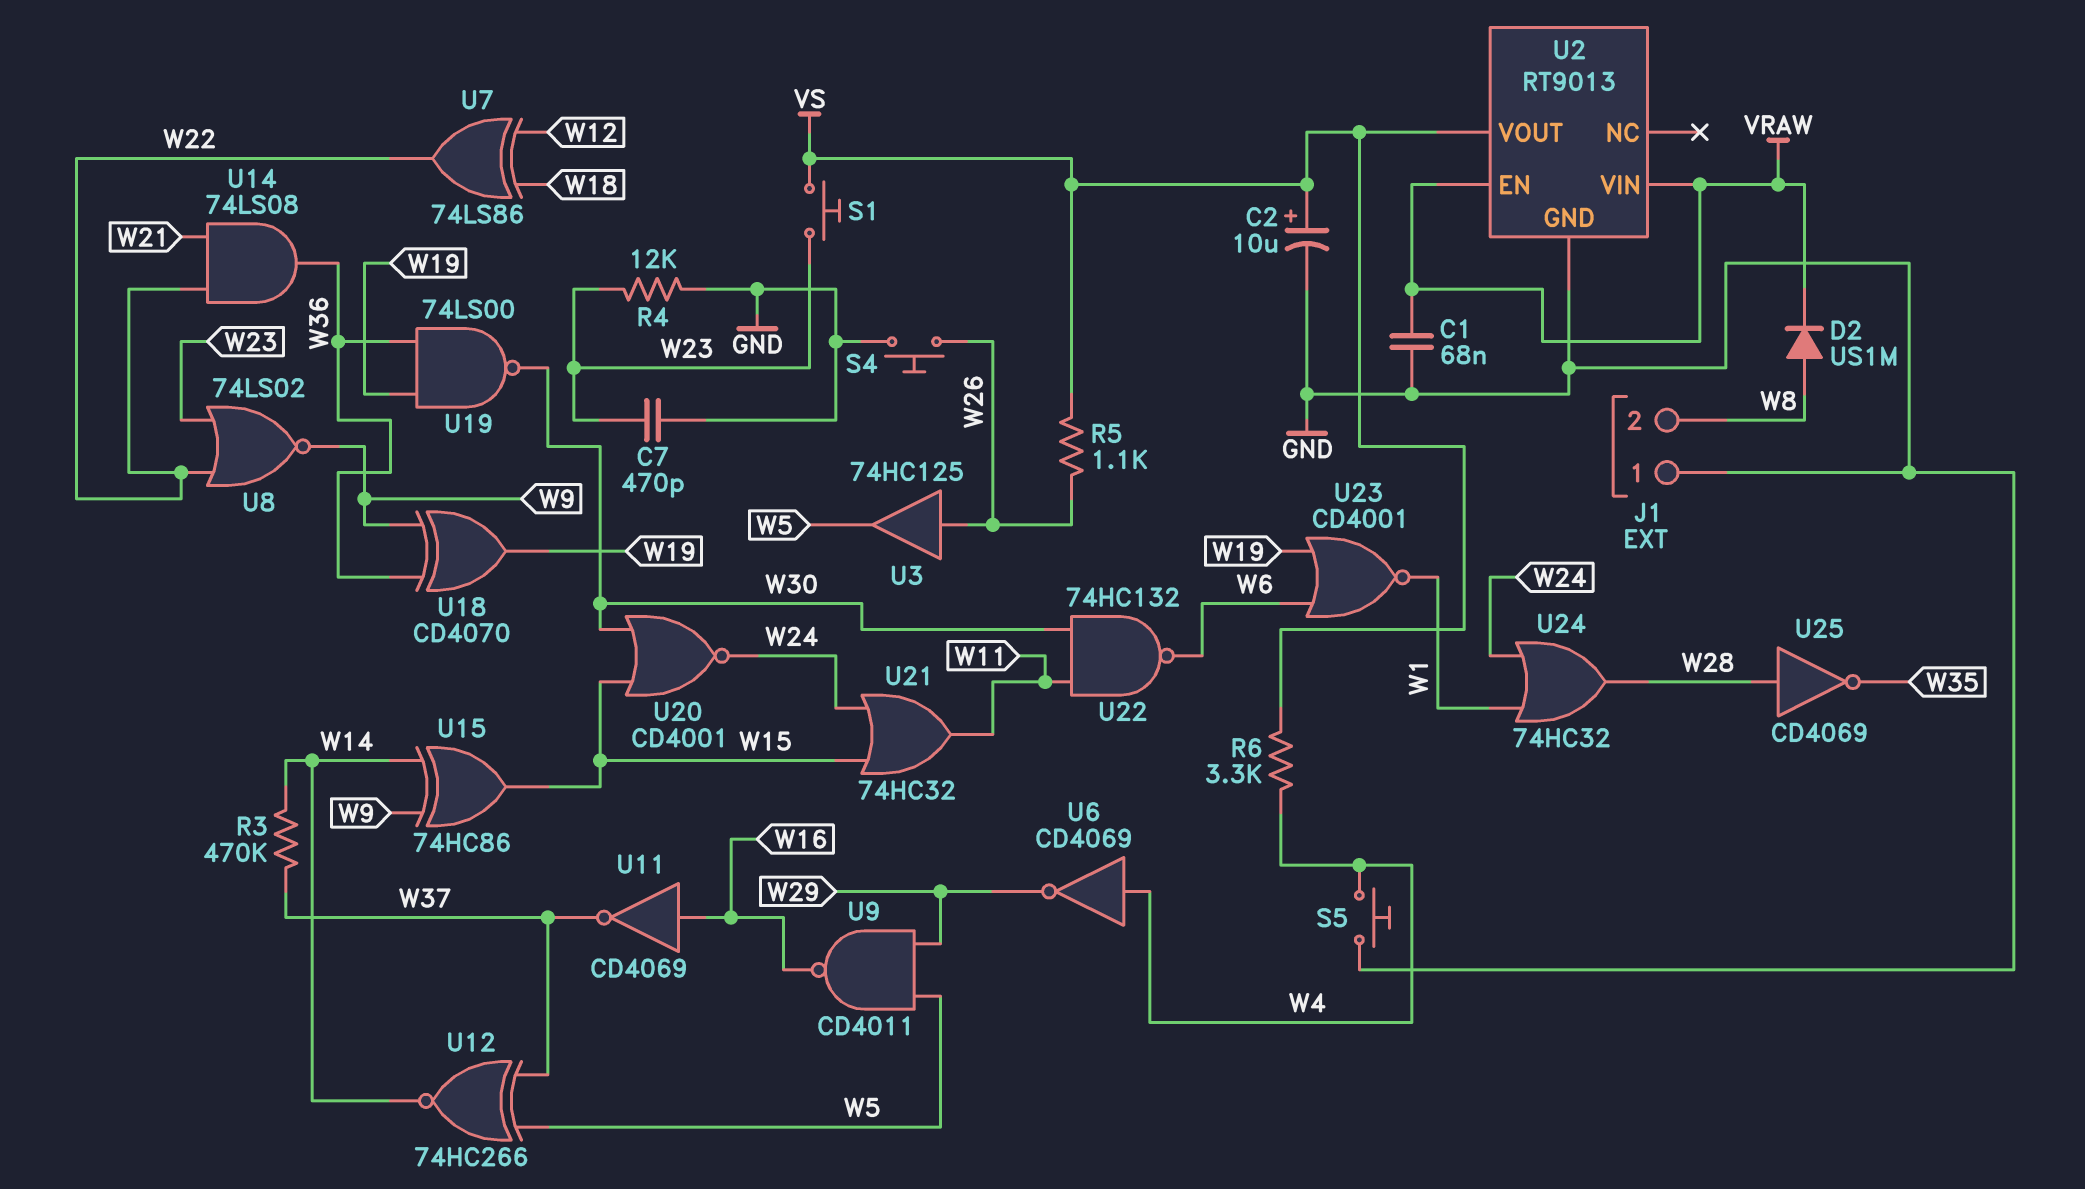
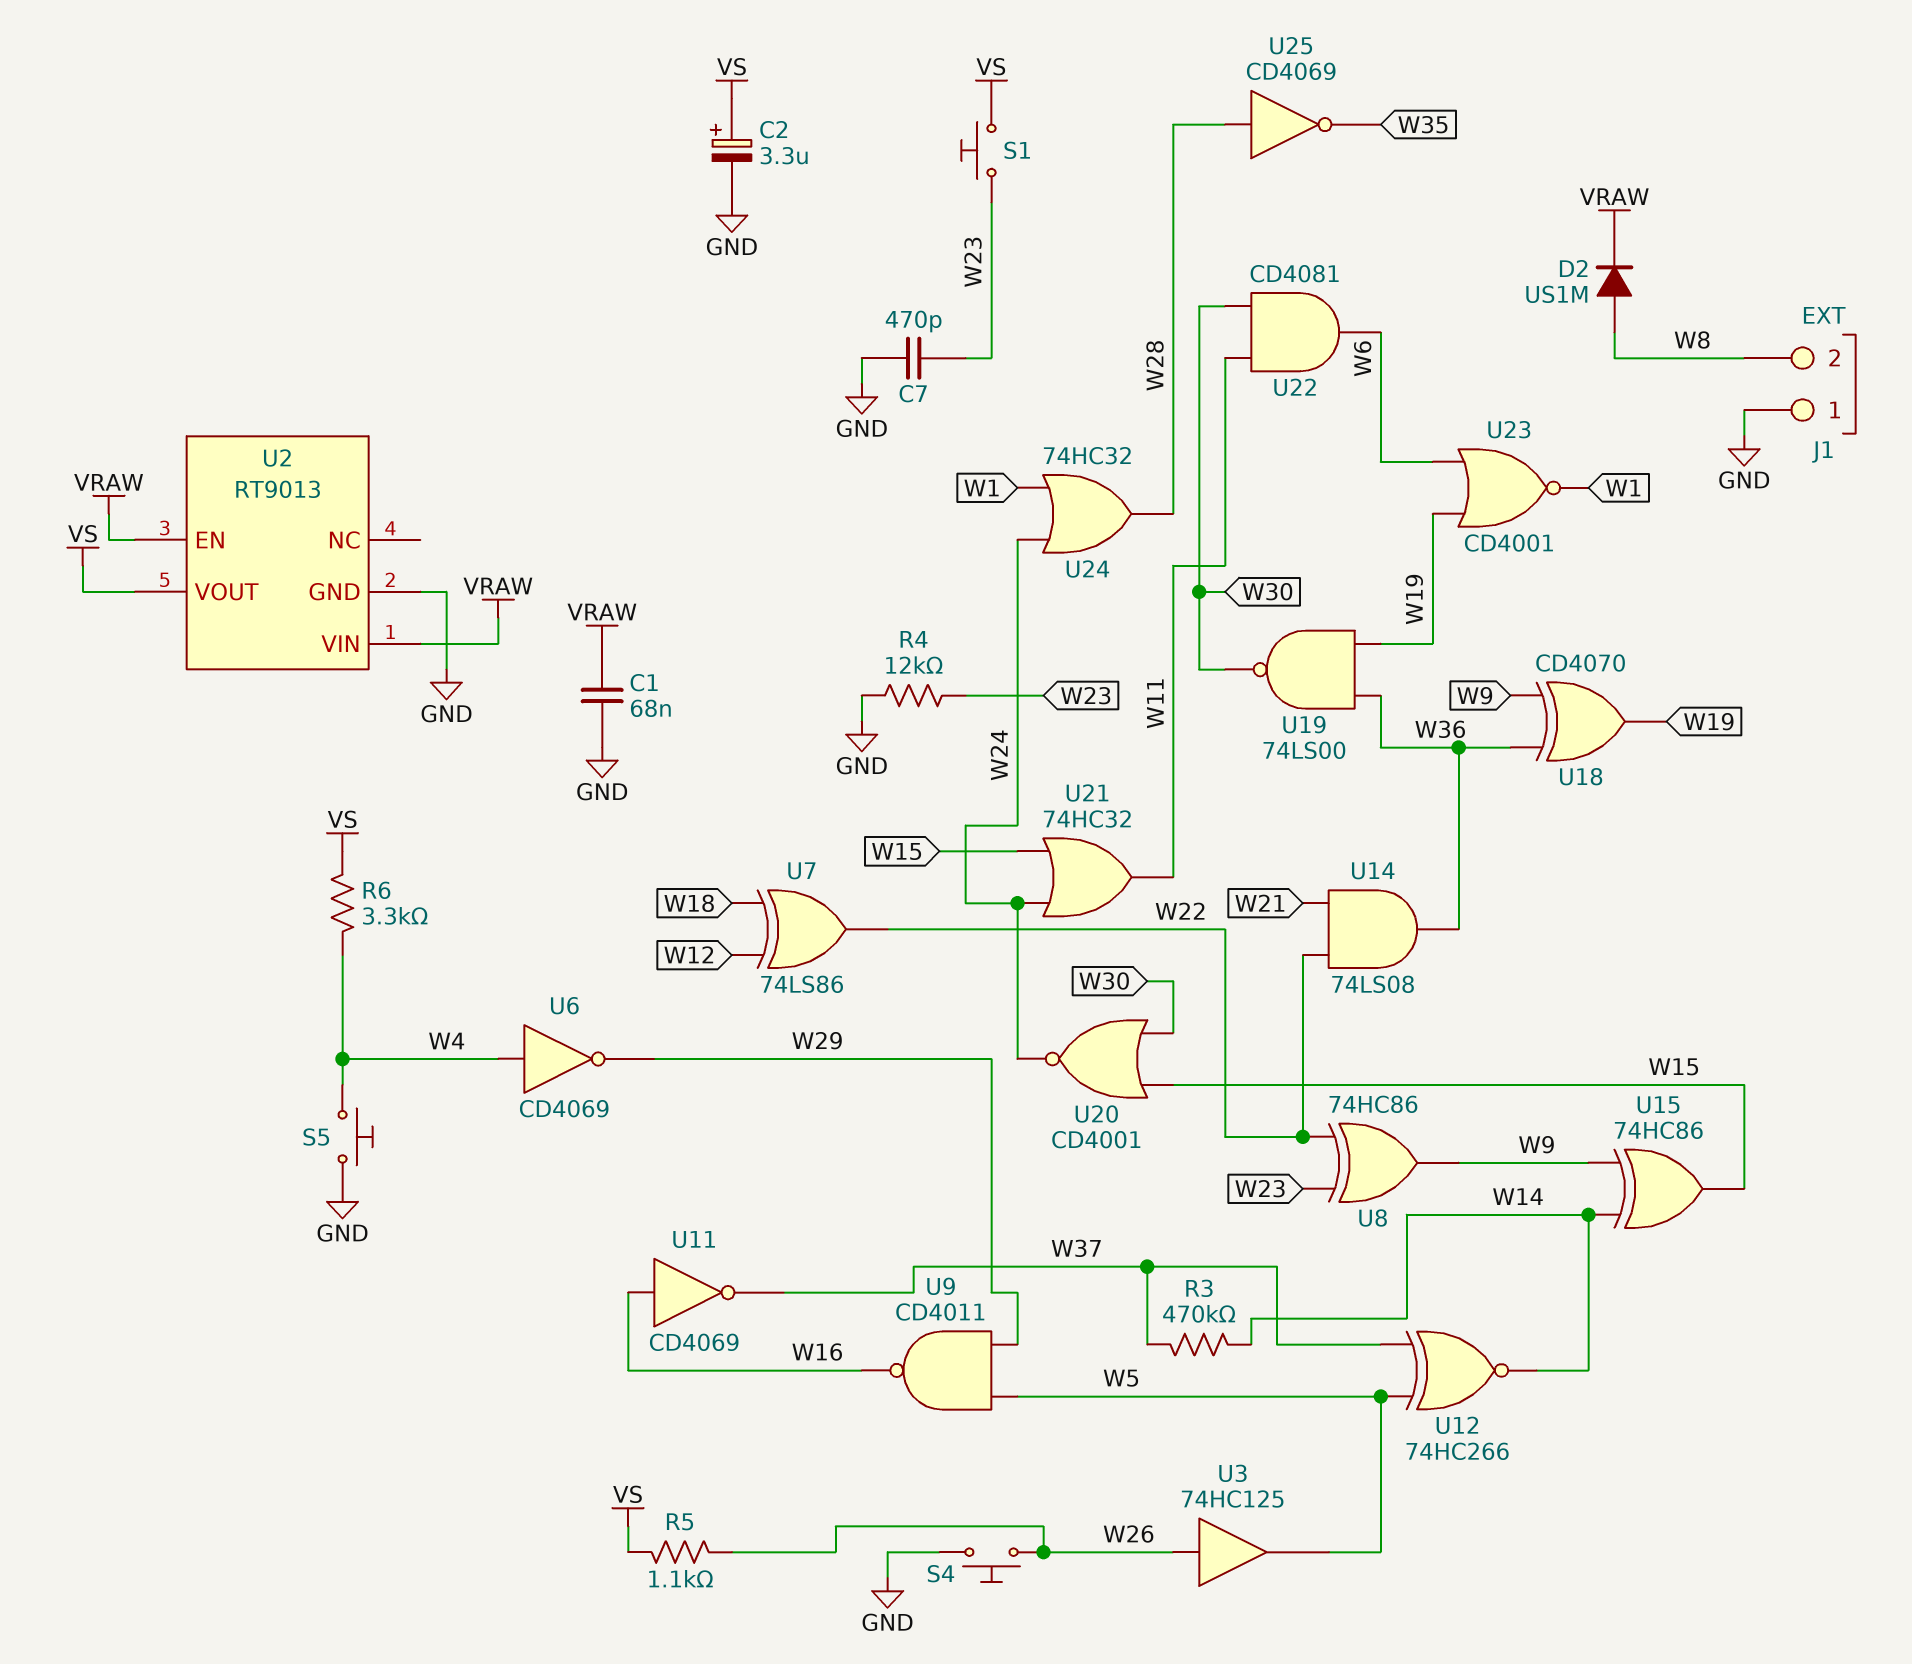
C2: 10uF (plus VS, minus GND) -> 3.3uF (plus VS, minus GND)
U8: NOR 74LS02 (in W22, in W23, out W9) -> XOR 74HC86 (in W22, in W23, out W9)
U22: NAND 74HC132 (in W11, in W30, out W6) -> AND CD4081 (in W11, in W30, out W6)

